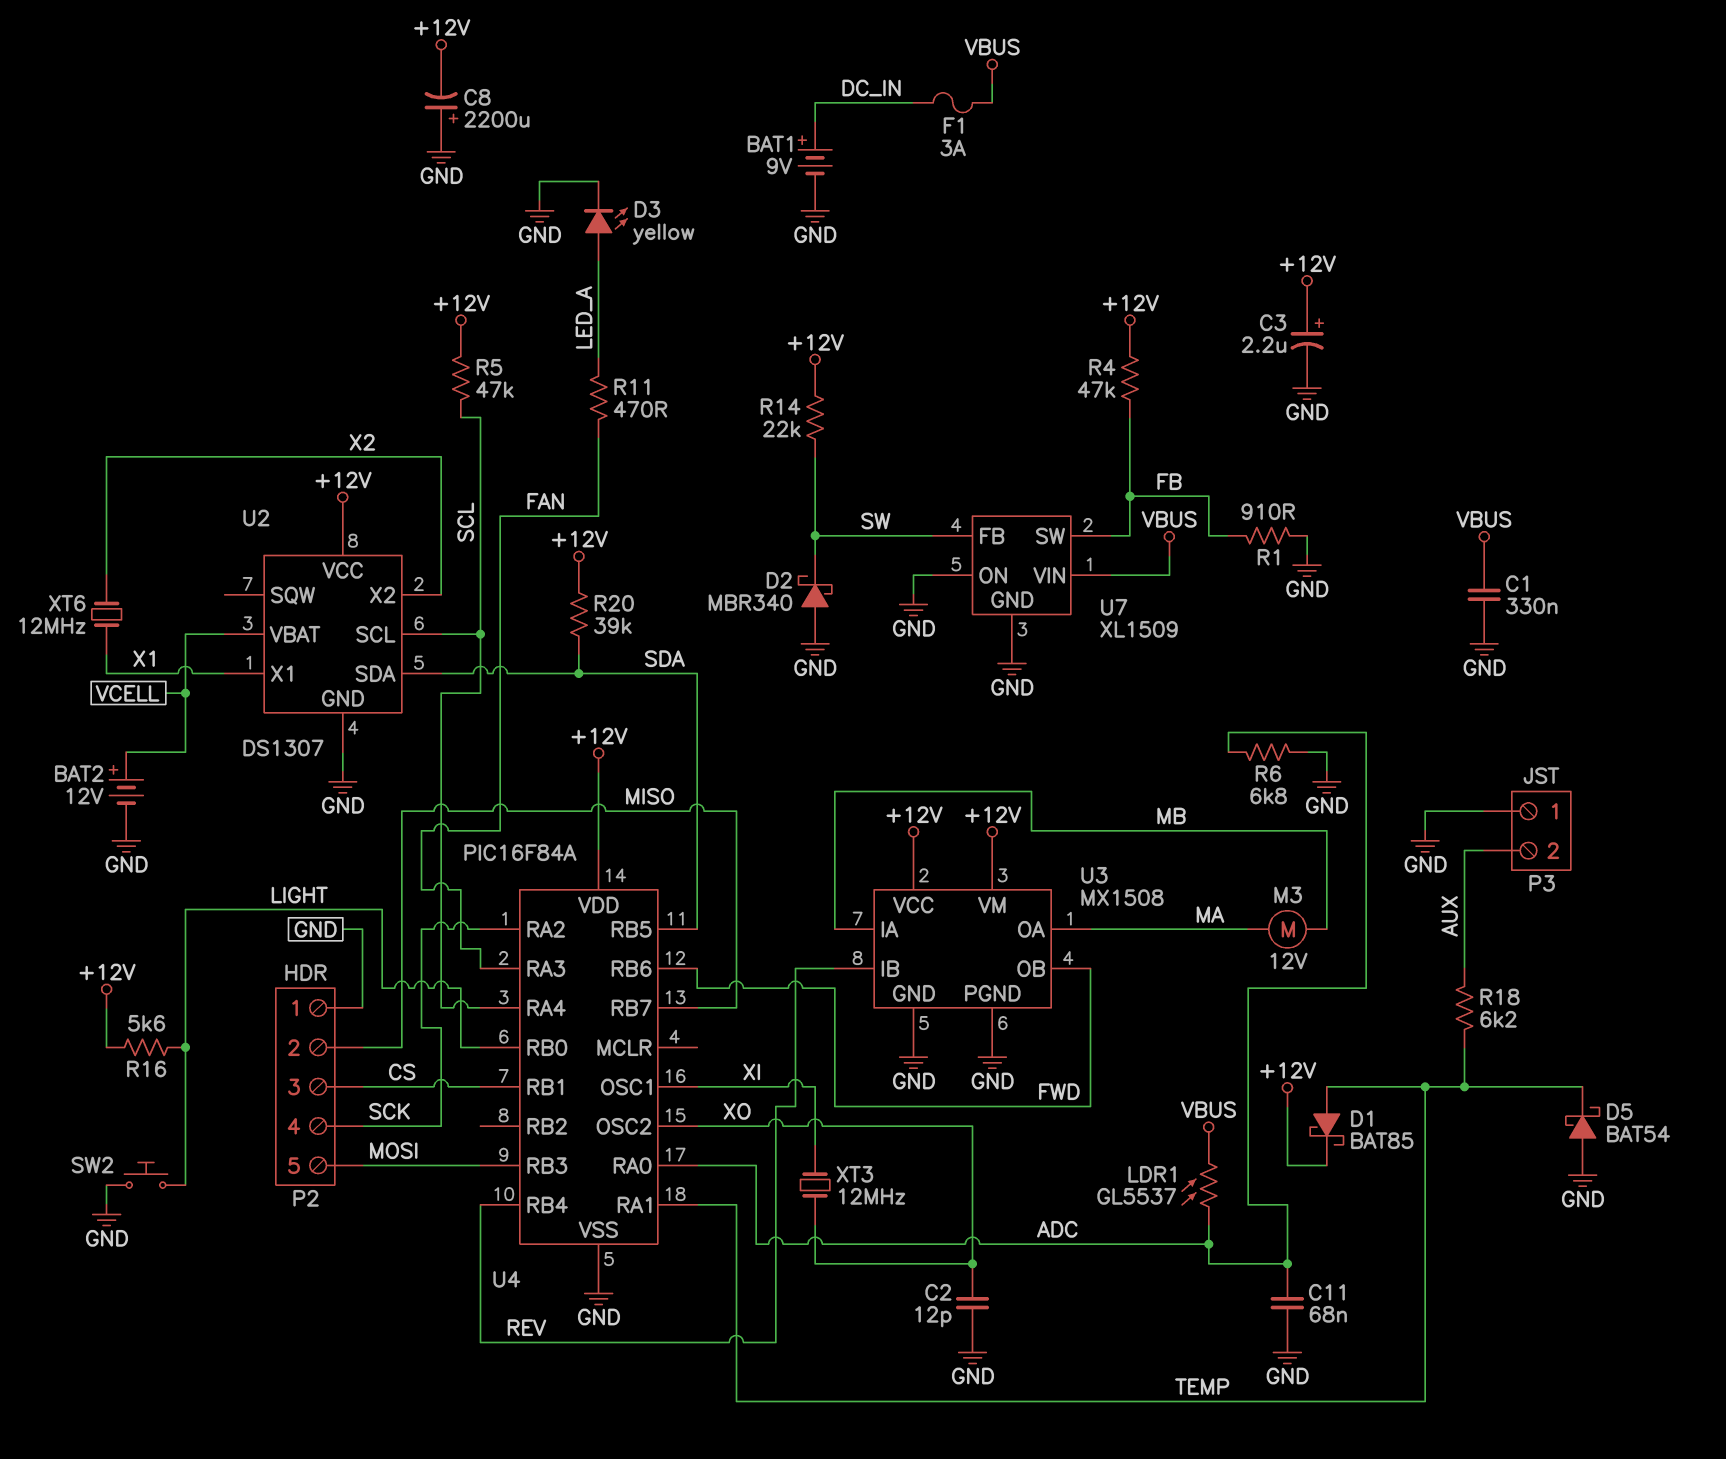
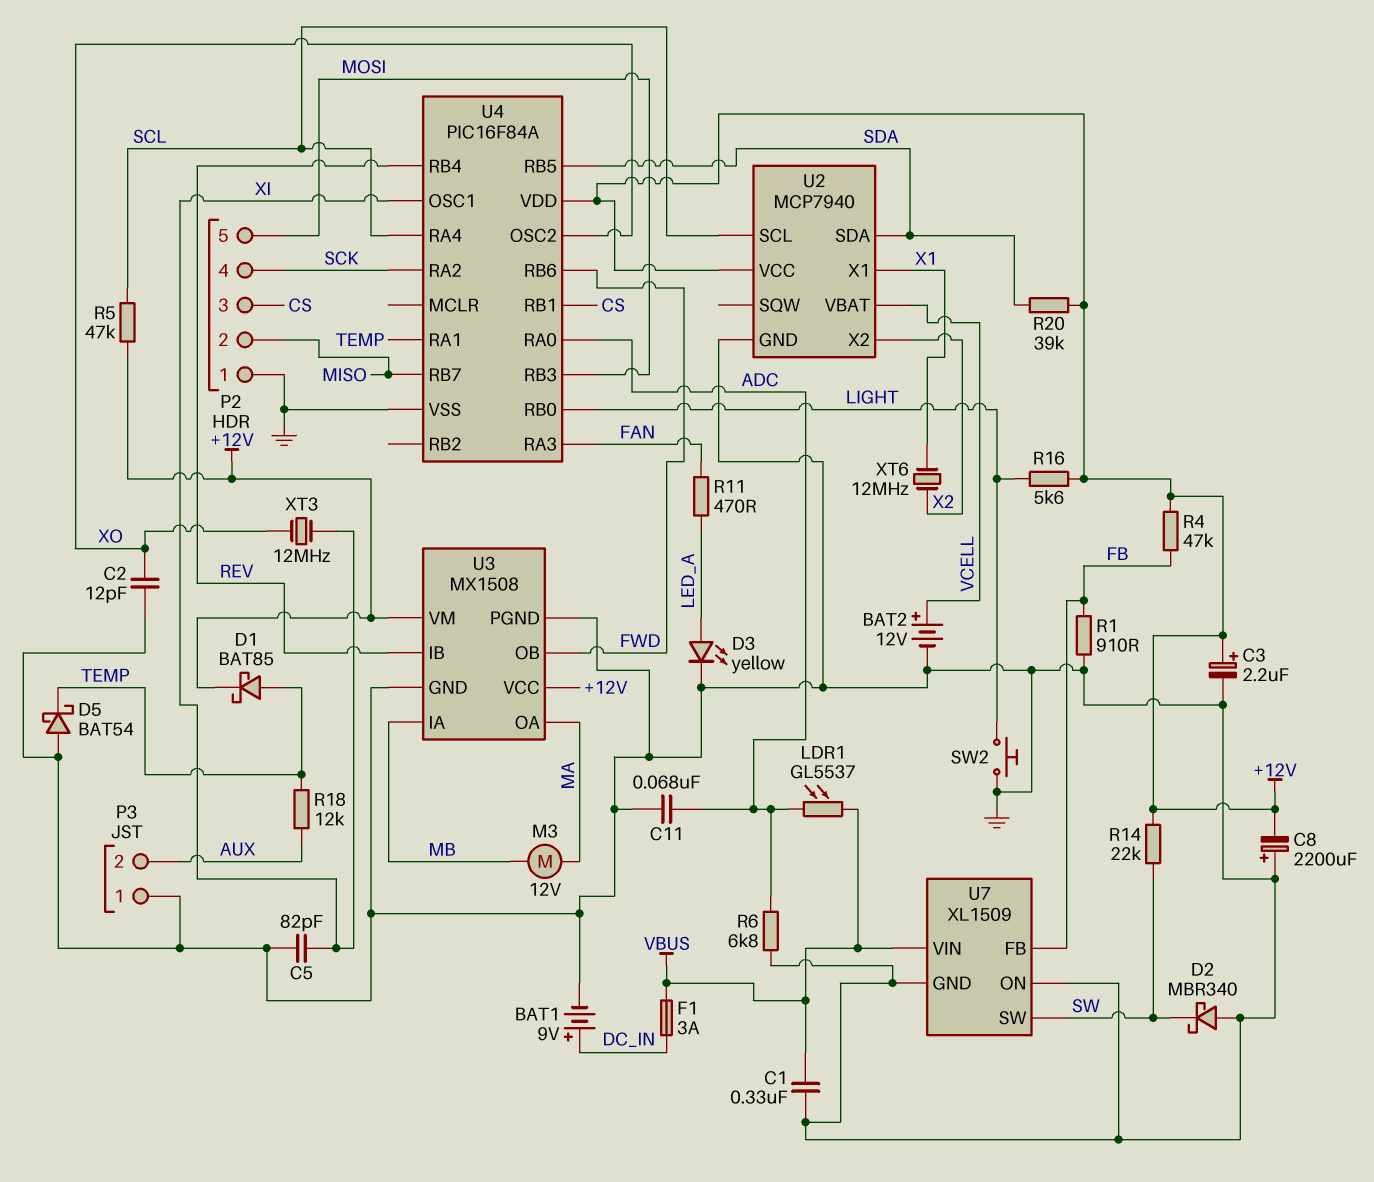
C5: none -> 82pF (GND, XI)
R18: 6.2k (AUX, TEMP) -> 12k (AUX, TEMP)
U2: DS1307 -> MCP7940
U7 pin FB: SW -> FB
U7 pin SW: FB -> SW

